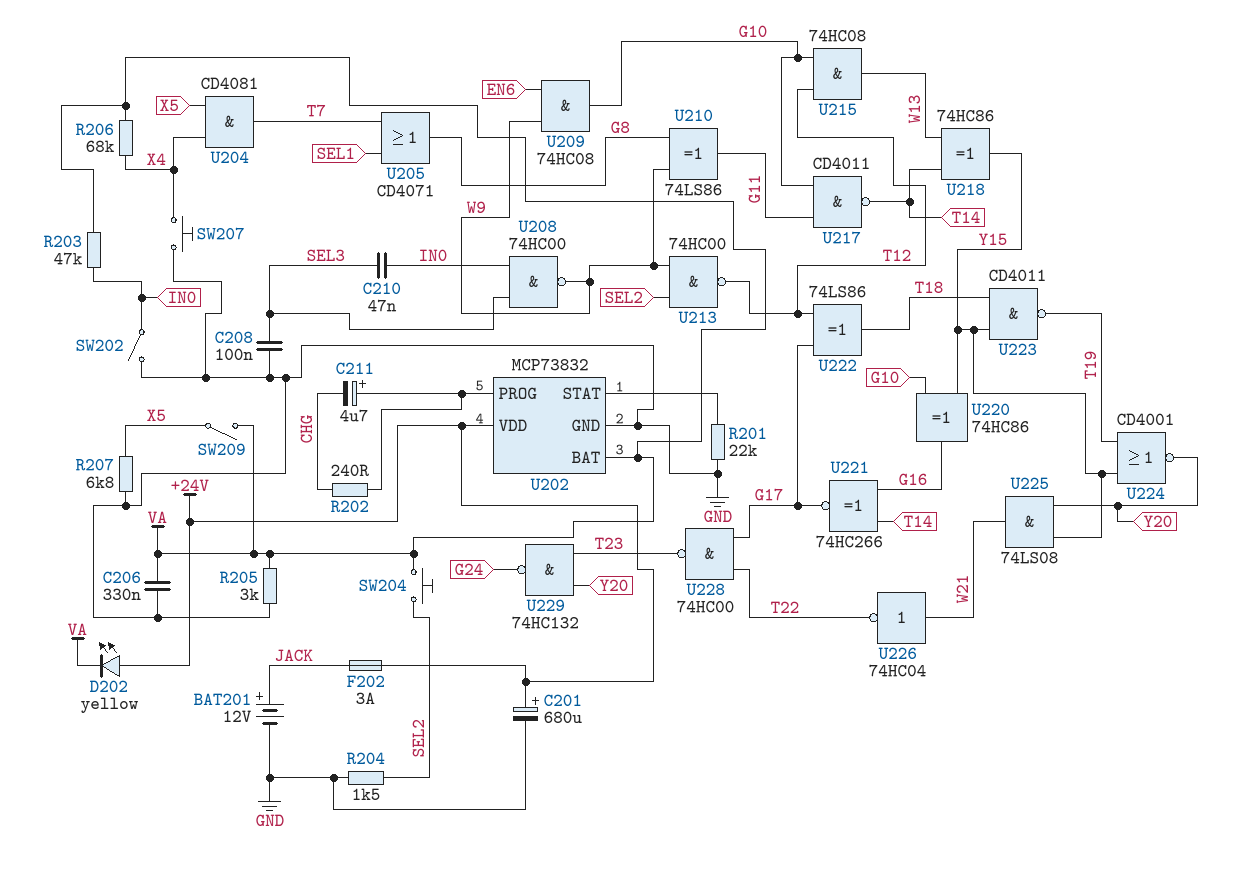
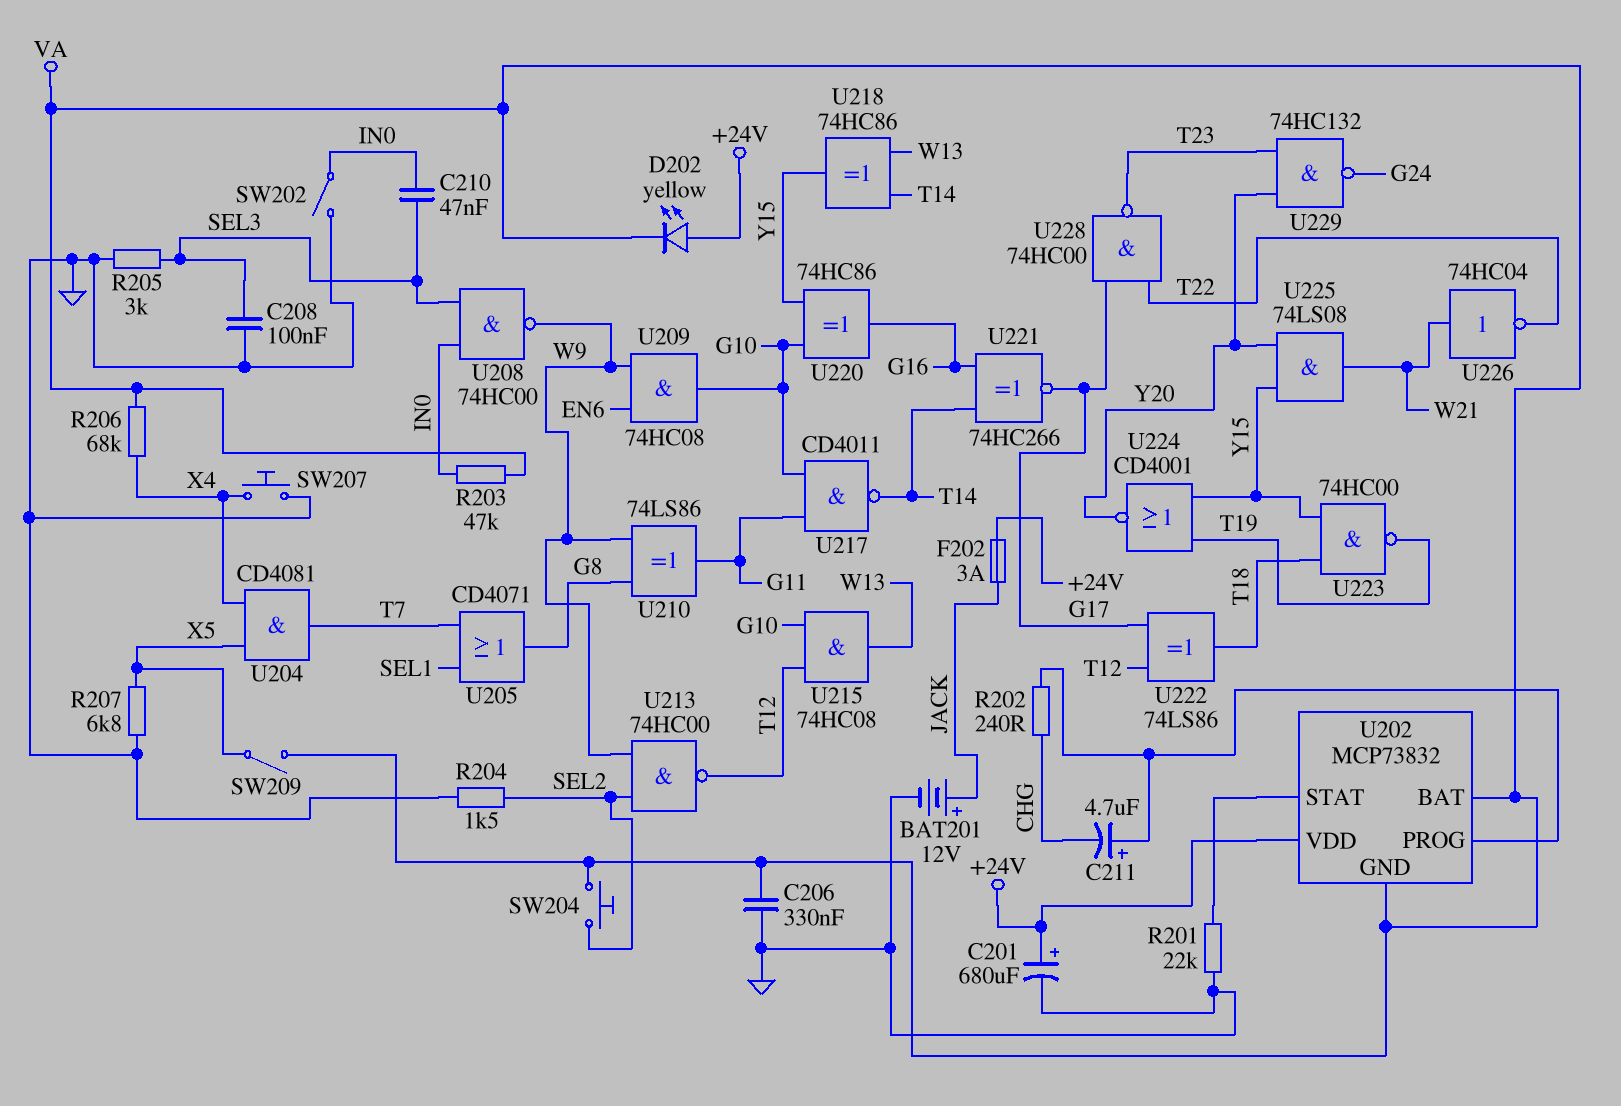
R205: 3k (GND, VA) -> 3k (GND, SEL3)
U202 pin GND: GND -> VA
U223: NAND CD4011 (in T18, in Y15, out T19) -> NAND 74HC00 (in T18, in Y15, out T19)

